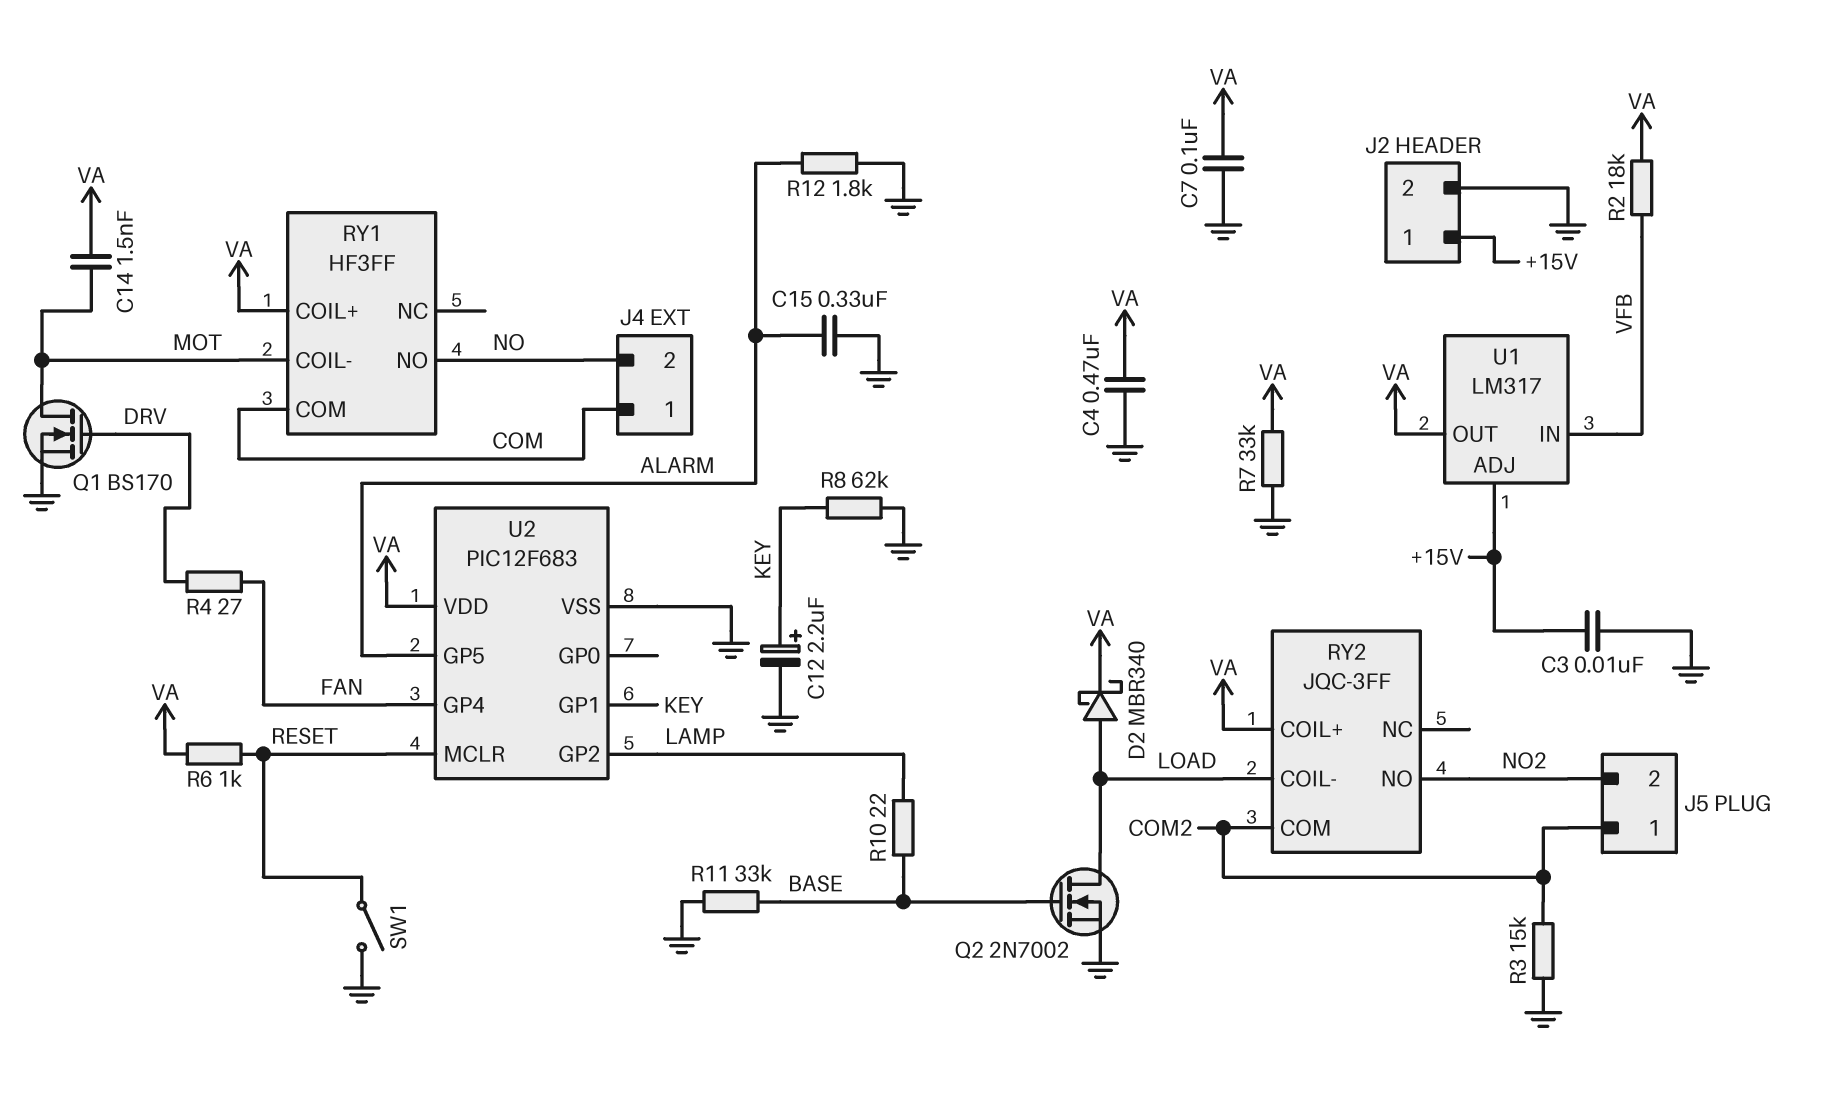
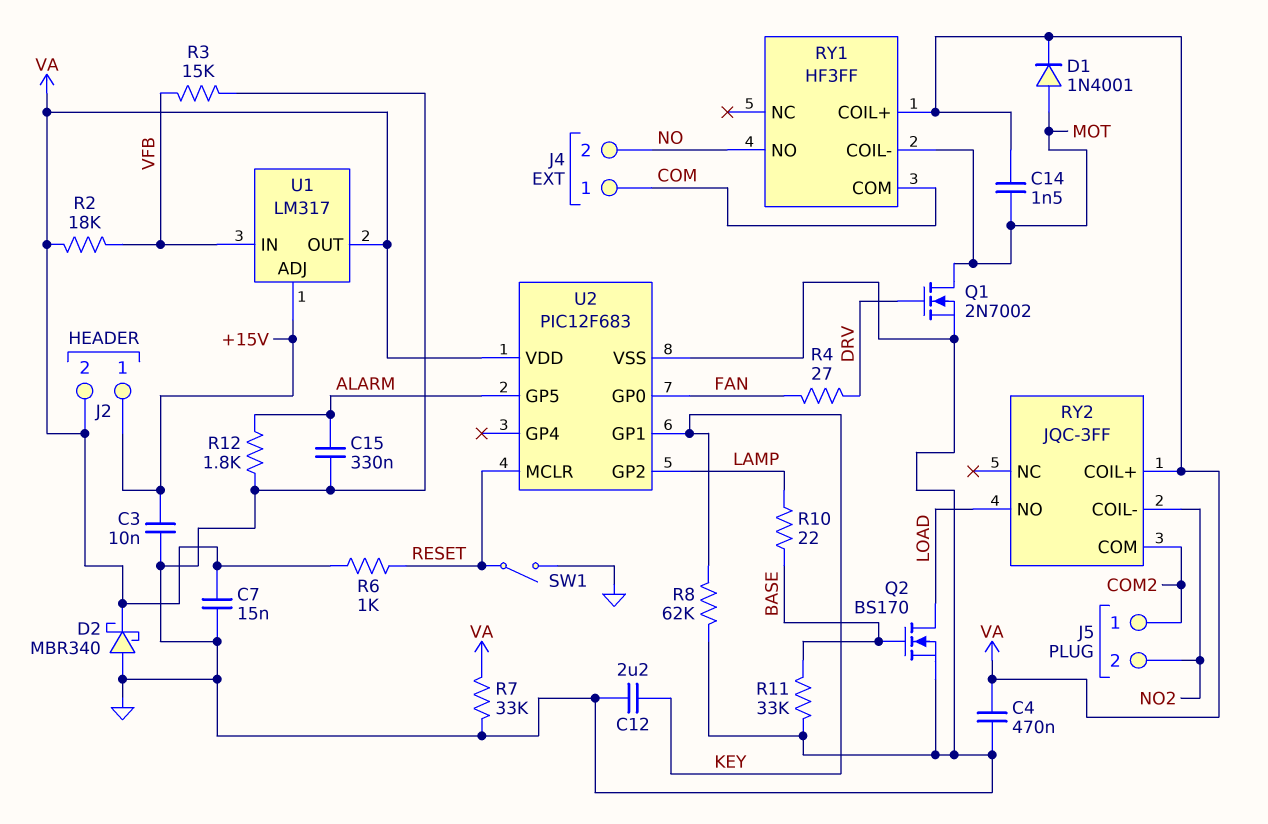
C7: 100nF (GND, VA) -> 15nF (GND, VA)
C12: 2.2uF (plus KEY, minus GND) -> 2.2uF (GND, KEY)
D1: none -> diode 1N4001 (A MOT, K VA)
D2: schottky MBR340 (A LOAD, K VA) -> schottky MBR340 (A GND, K VA)
J2 pin 2: GND -> VA
Q1: NMOS BS170 (G DRV, D MOT, S GND) -> NMOS 2N7002 (G DRV, D MOT, S GND)
Q2: NMOS 2N7002 (G BASE, D LOAD, S GND) -> NMOS BS170 (G BASE, D LOAD, S GND)
R3: 15k (COM2, GND) -> 15k (GND, VFB)
RY2 pin COIL-: LOAD -> NO2
RY2 pin NO: NO2 -> LOAD
U2 pin GP0: none -> FAN
U2 pin GP4: FAN -> none

